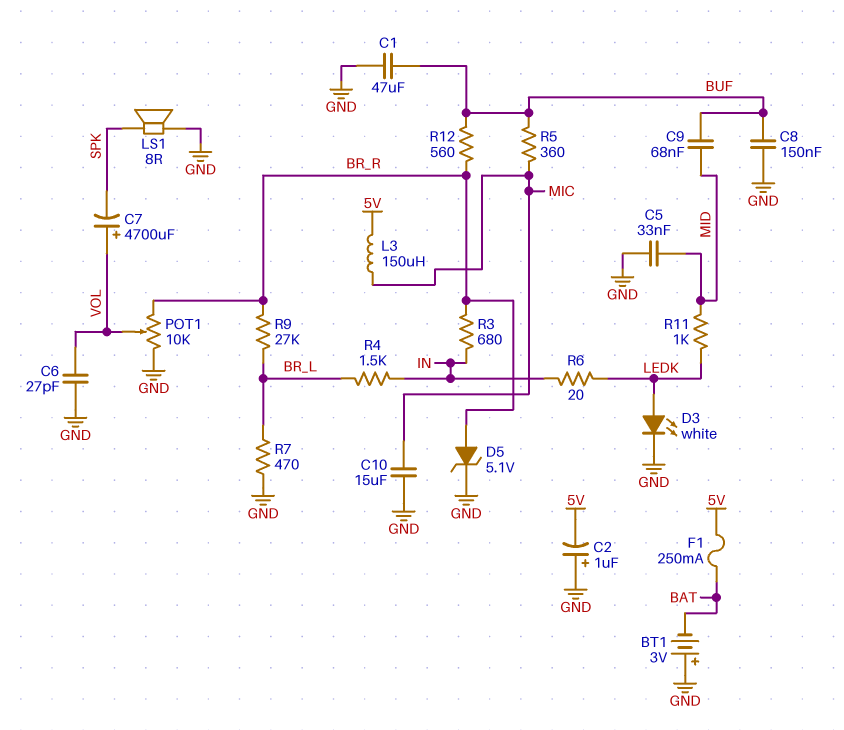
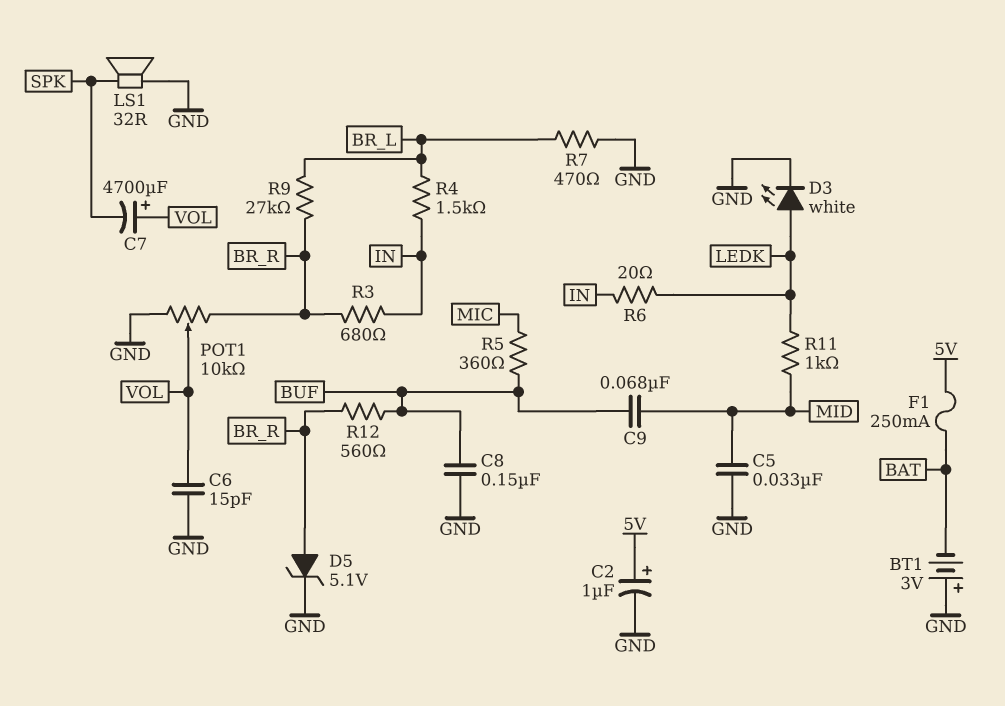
C1: 47uF (BUF, GND) -> none
C2: 1uF (plus GND, minus 5V) -> 1uF (plus 5V, minus GND)
C6: 27pF (GND, VOL) -> 15pF (GND, VOL)
C10: 15uF (GND, MIC) -> none
L3: 150uH (5V, MIC) -> none
LS1: speaker 8R (GND, SPK) -> speaker 32R (GND, SPK)

